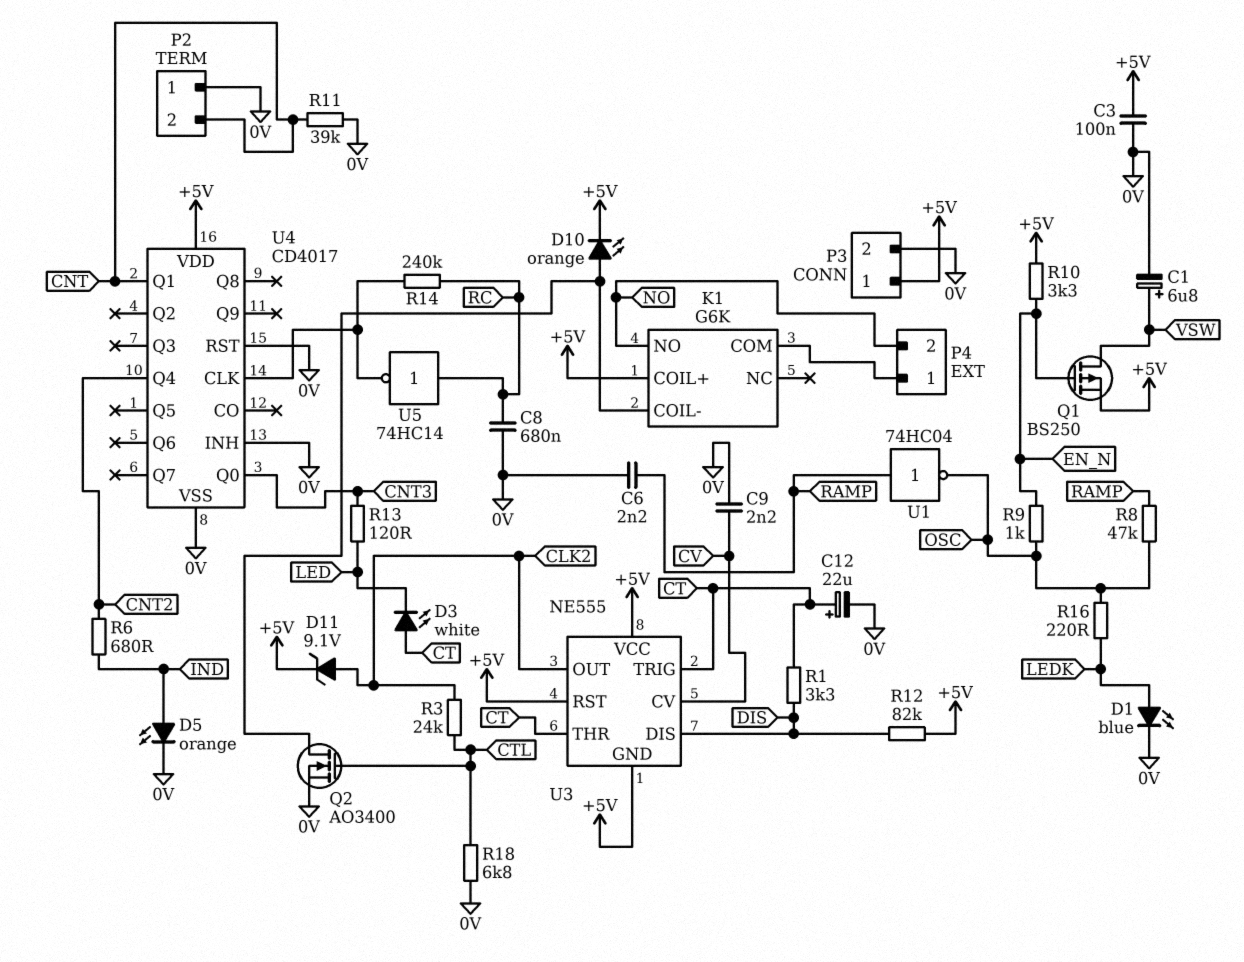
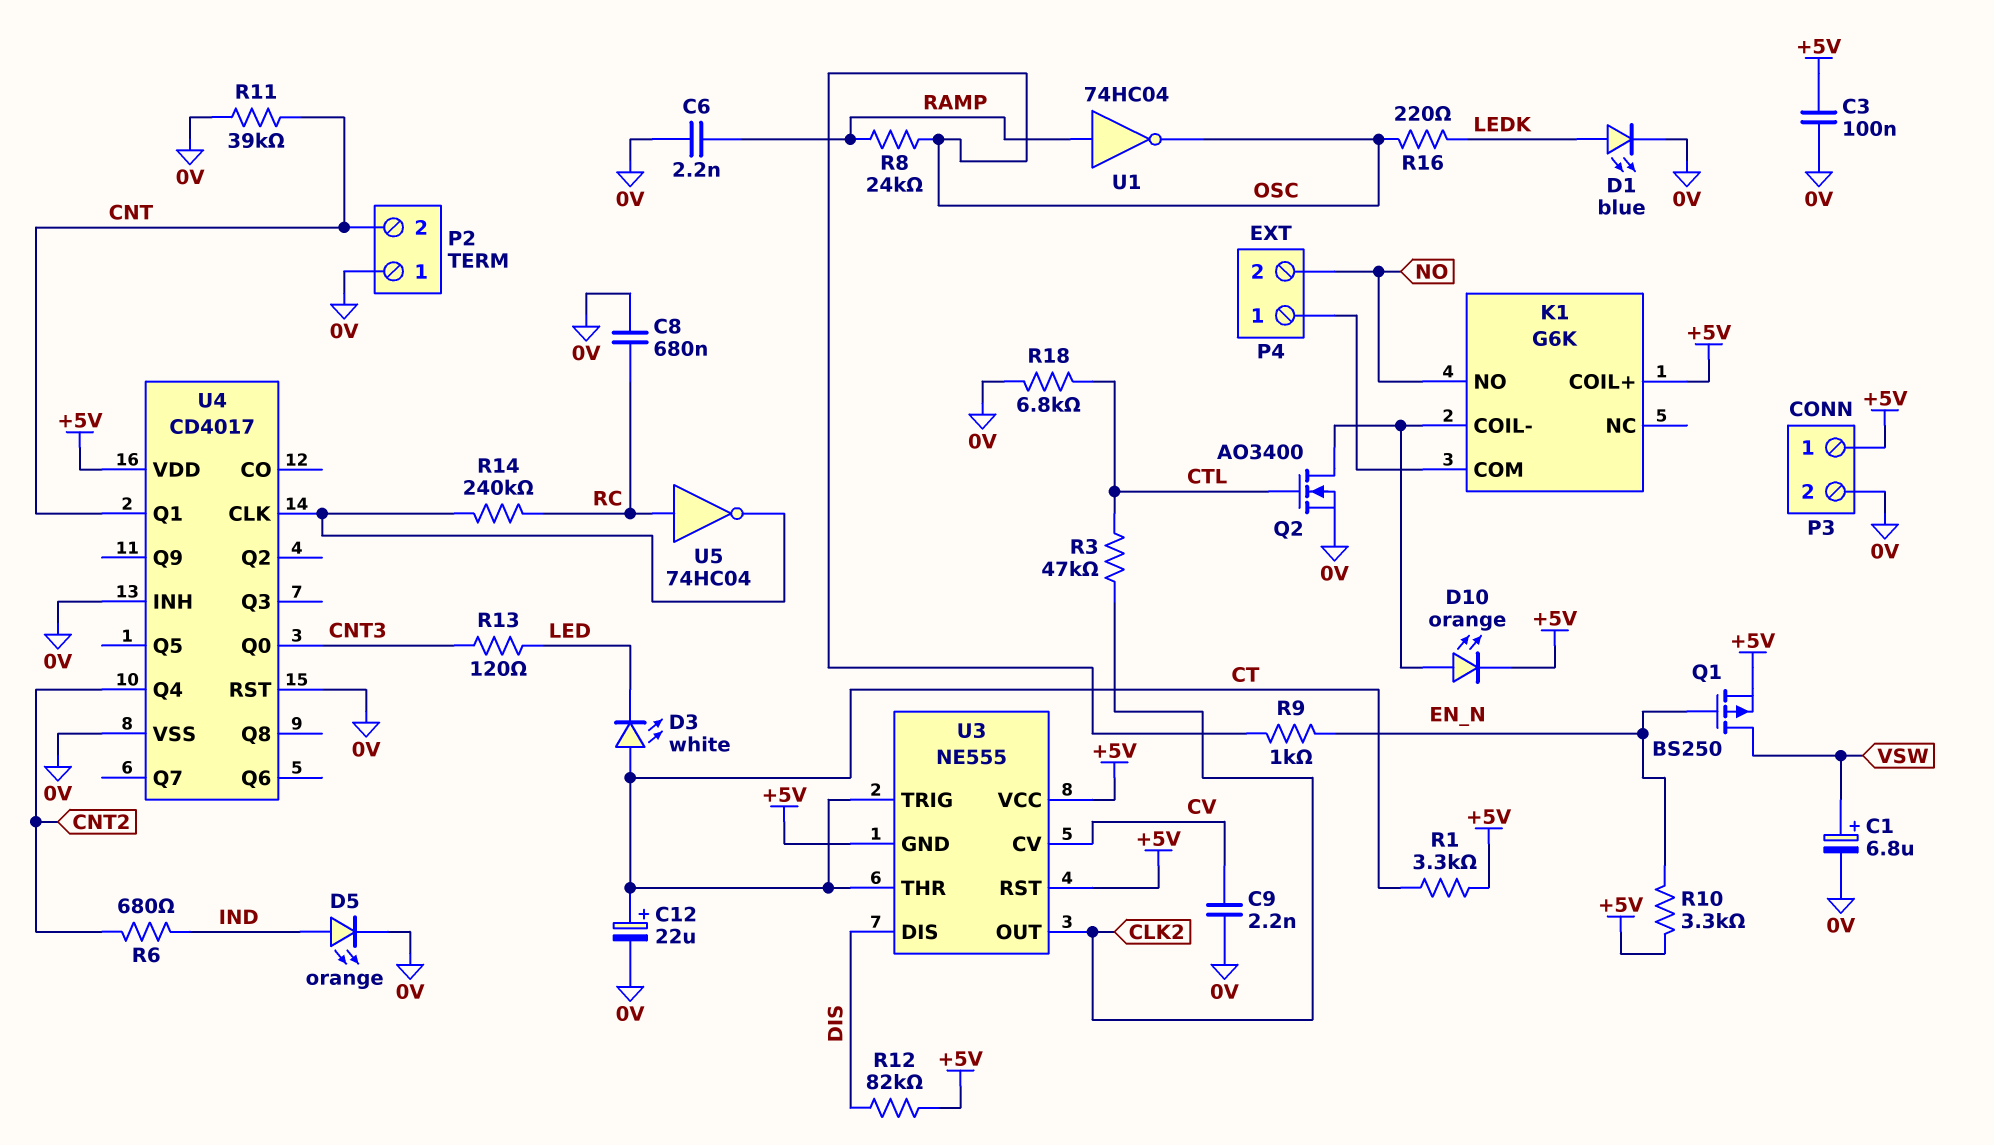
D11: zener 9.1V (A CLK2, K +5V) -> none
R1: 3.3k (CT, DIS) -> 3.3k (+5V, CT)
R3: 24k (CLK2, CTL) -> 47k (CLK2, CTL)
R8: 47k (OSC, RAMP) -> 24k (OSC, RAMP)
U5: NOT 74HC14 (in RC, out U4/CLK) -> NOT 74HC04 (in RC, out U4/CLK)

